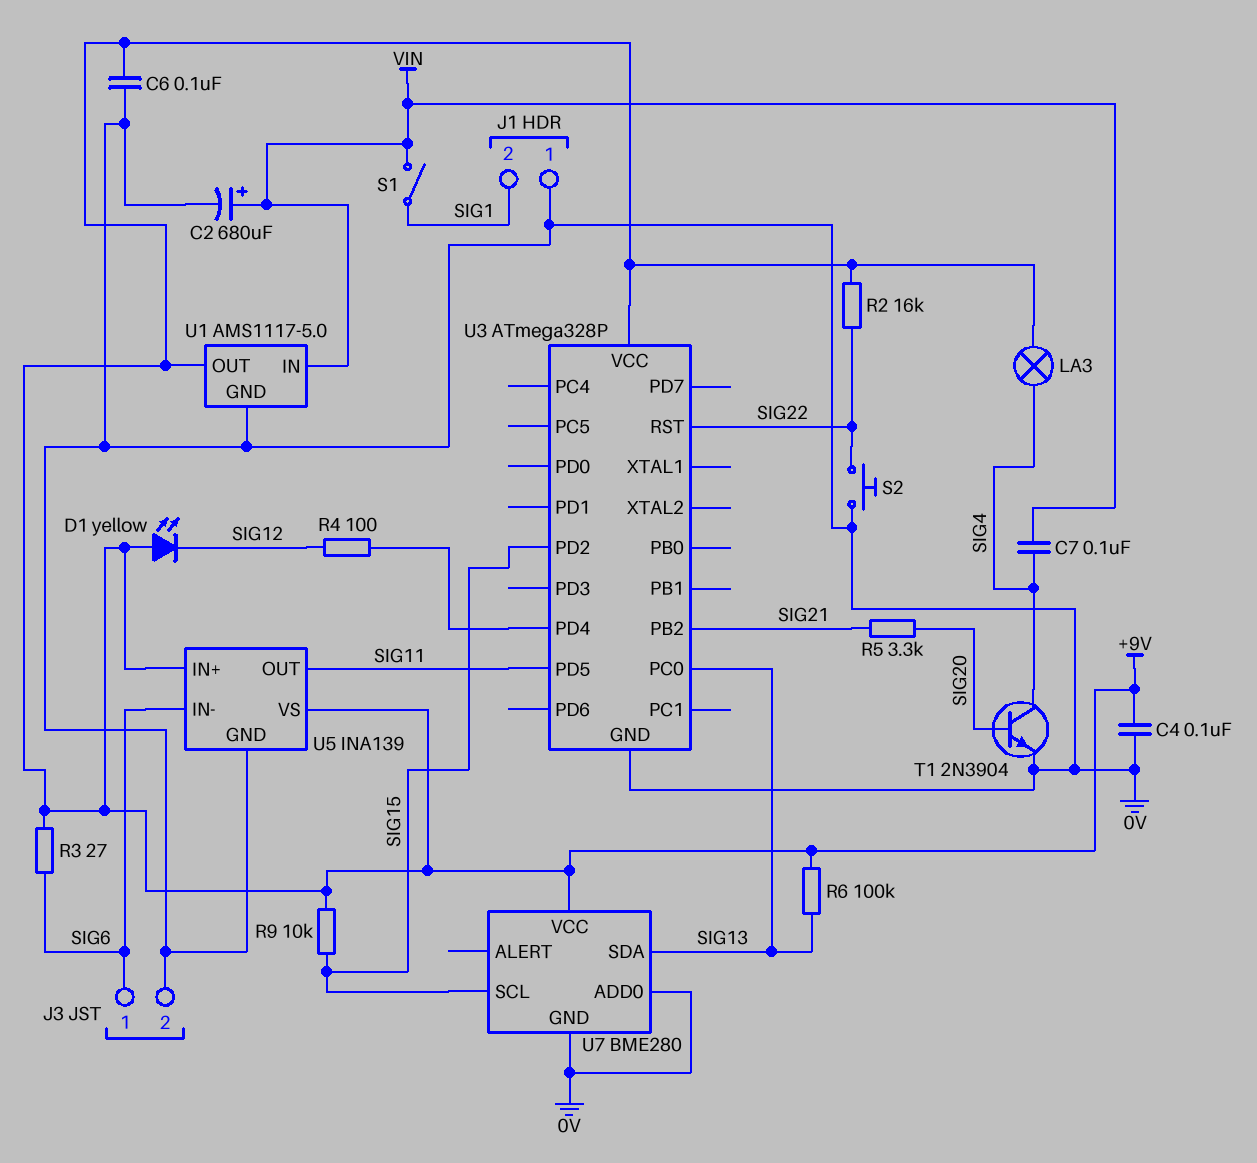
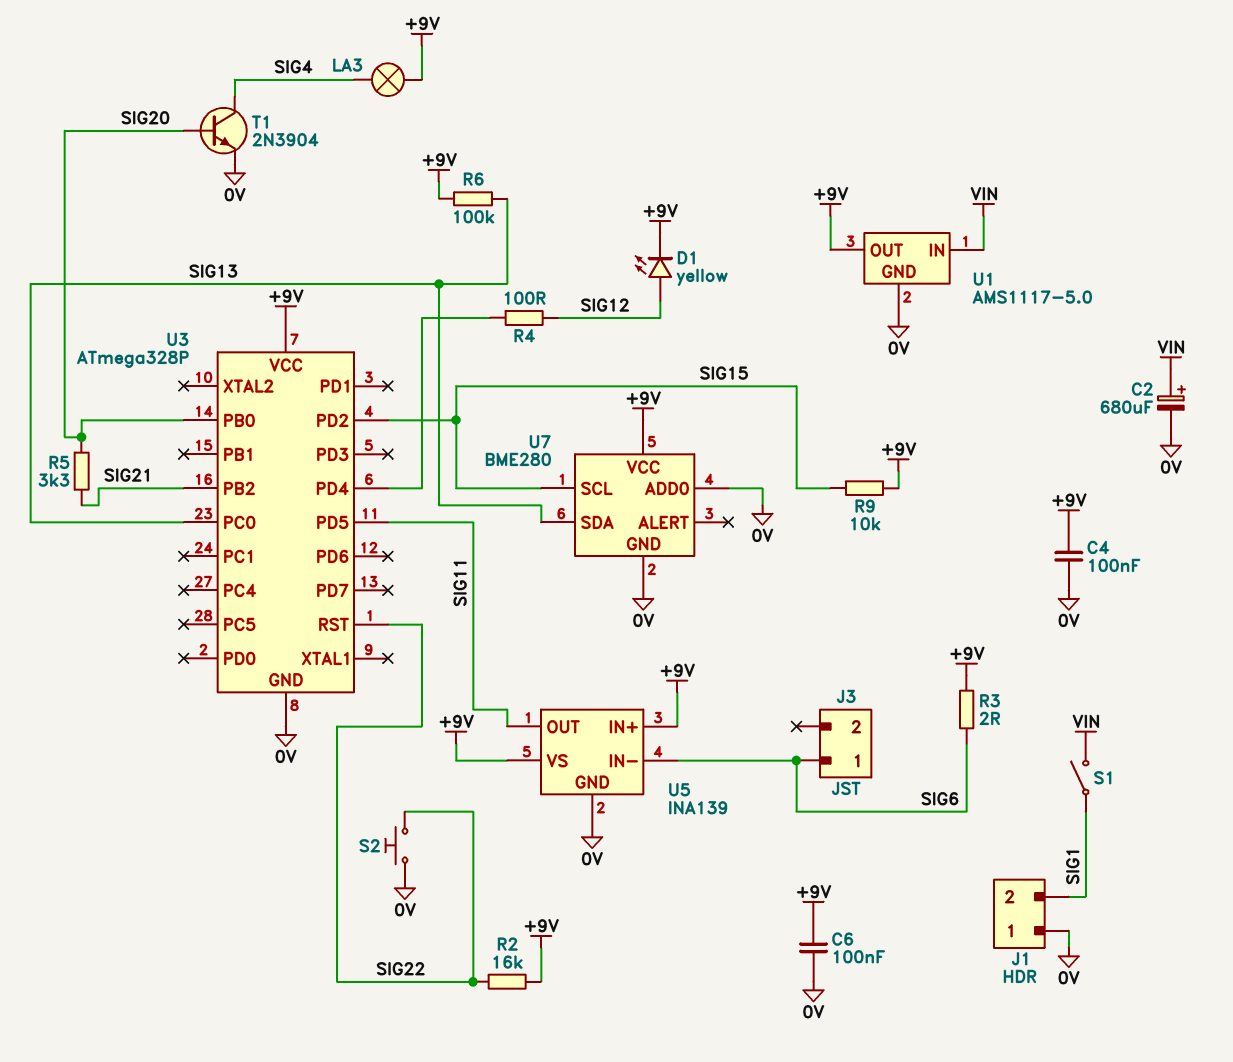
C7: 100nF (SIG4, VIN) -> none
D1: LED yellow (A +9V, K SIG12) -> LED yellow (A SIG12, K +9V)
J3 pin 2: 0V -> none
R3: 27 (+9V, SIG6) -> 2 (+9V, SIG6)
U3 pin PB0: none -> SIG20

